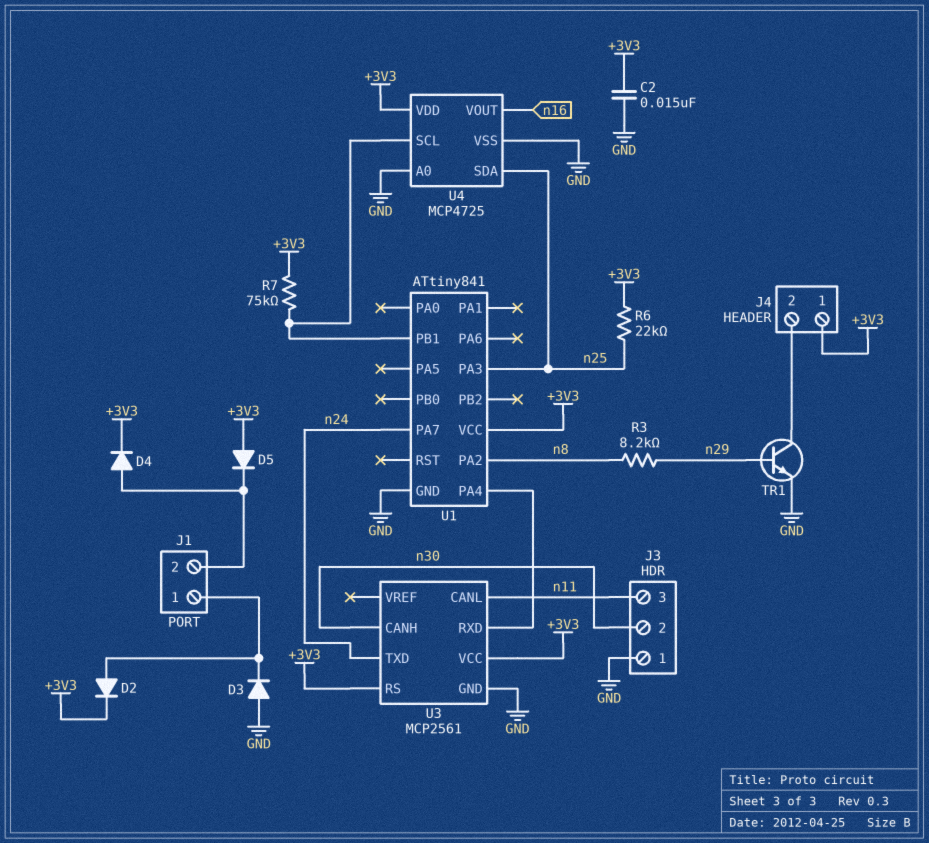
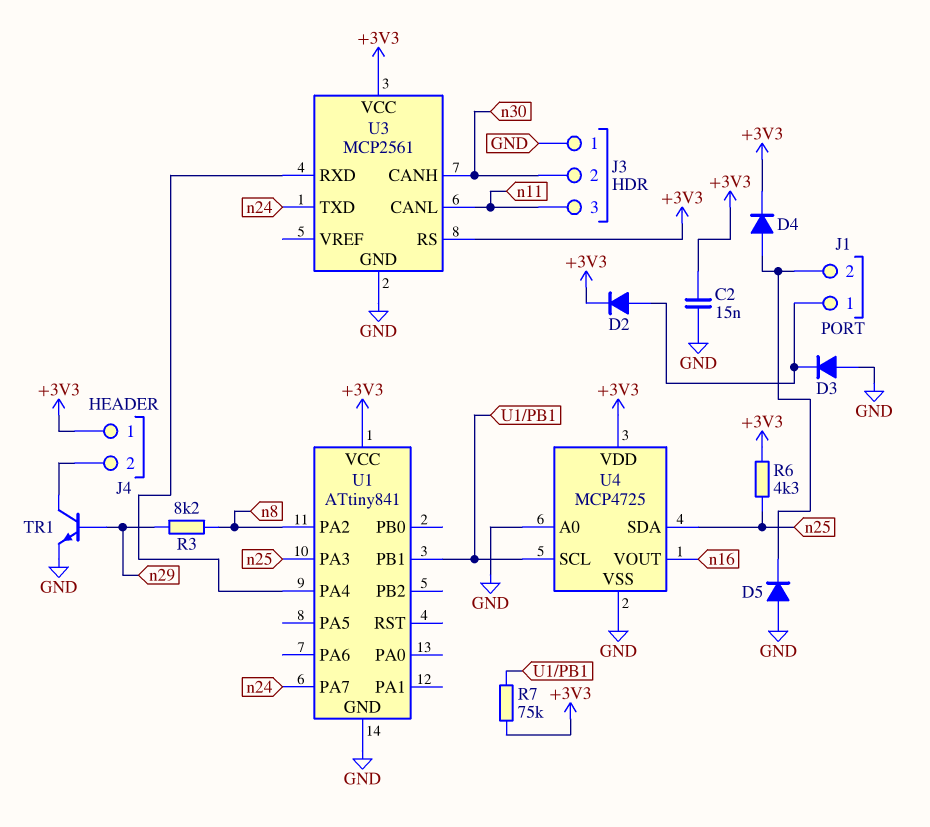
D5: diode (A +3V3, K J1/2) -> diode (A GND, K J1/2)
R6: 22k (+3V3, n25) -> 4.3k (+3V3, n25)

